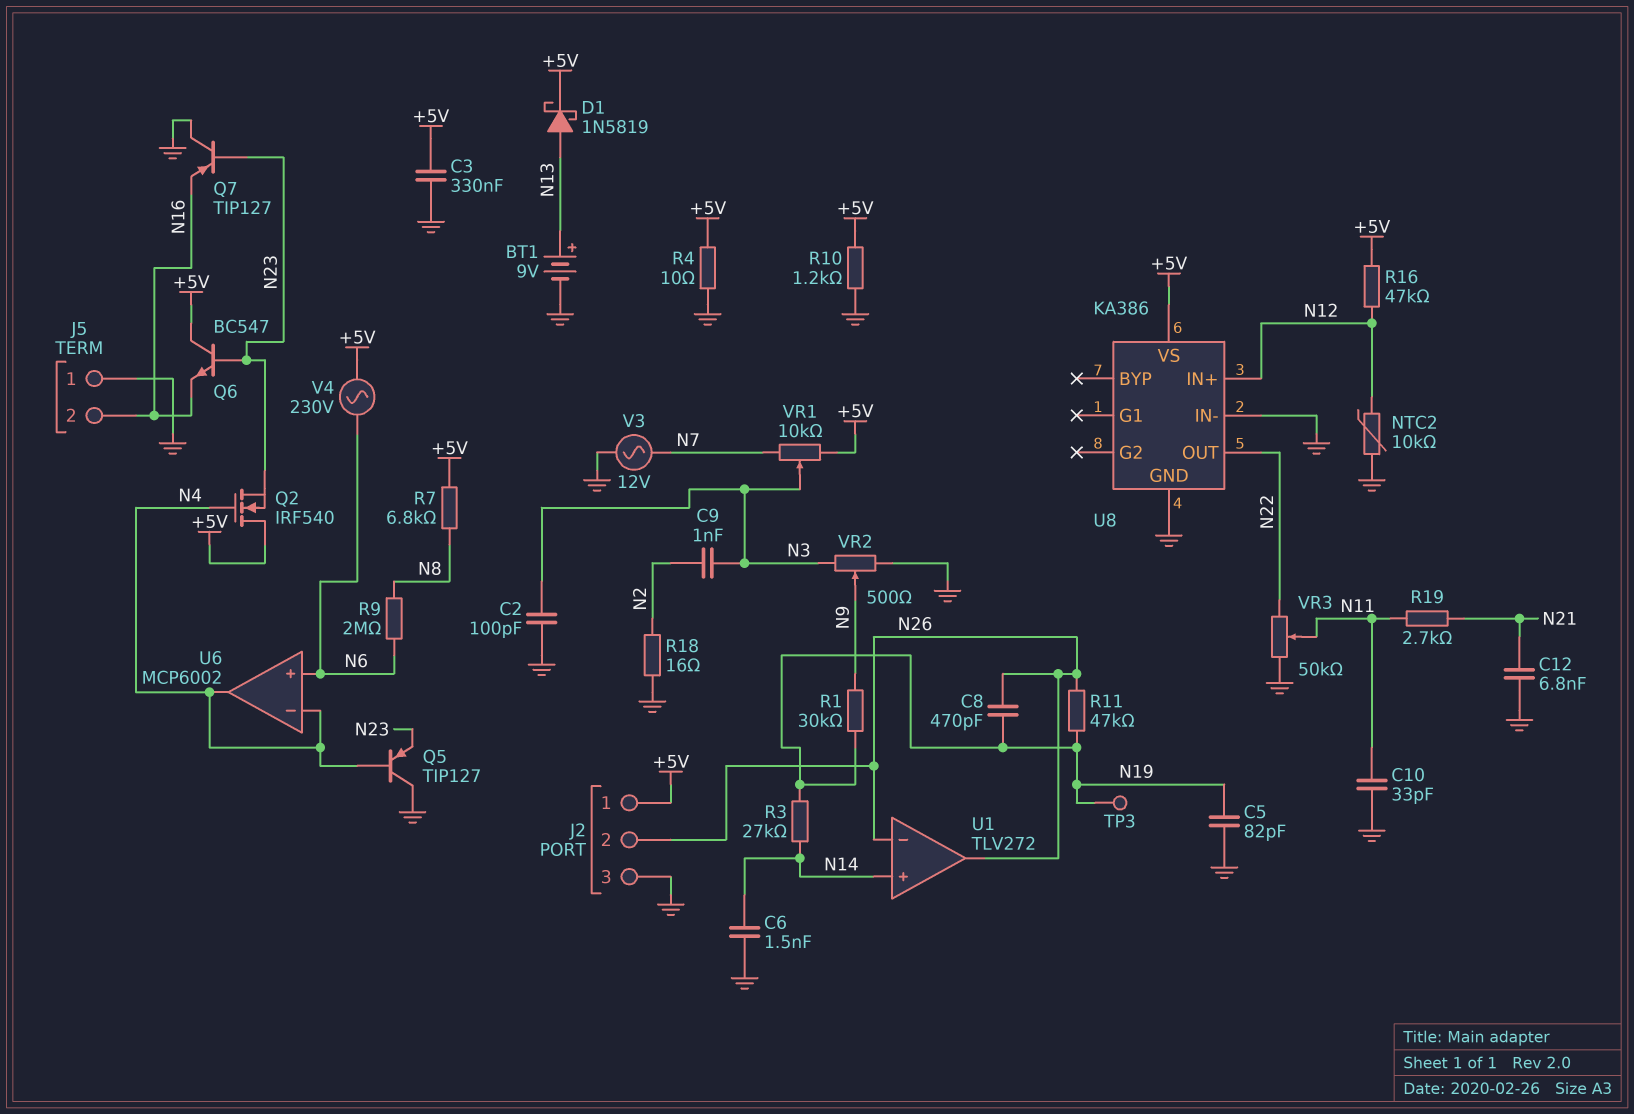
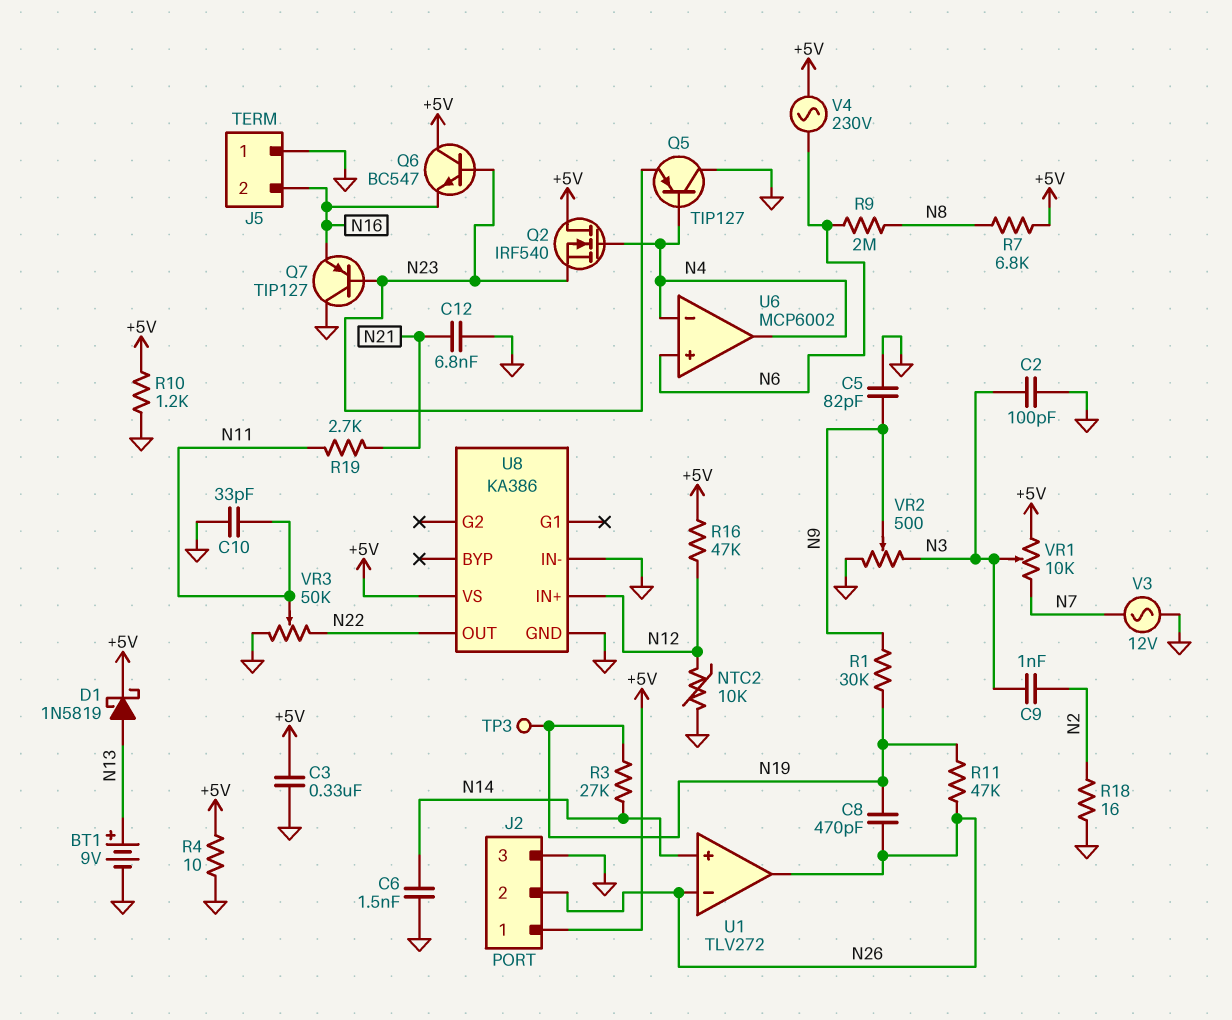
C5: 82pF (GND, N19) -> 82pF (GND, N9)

